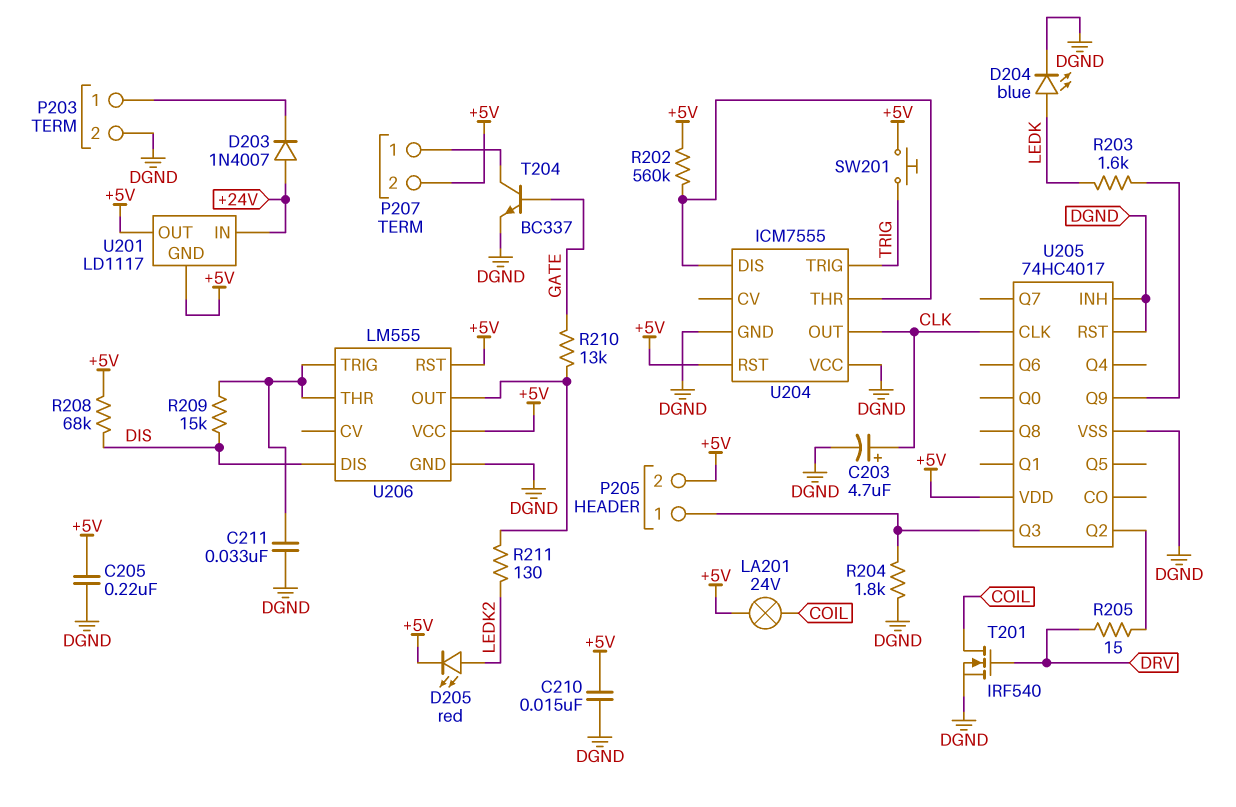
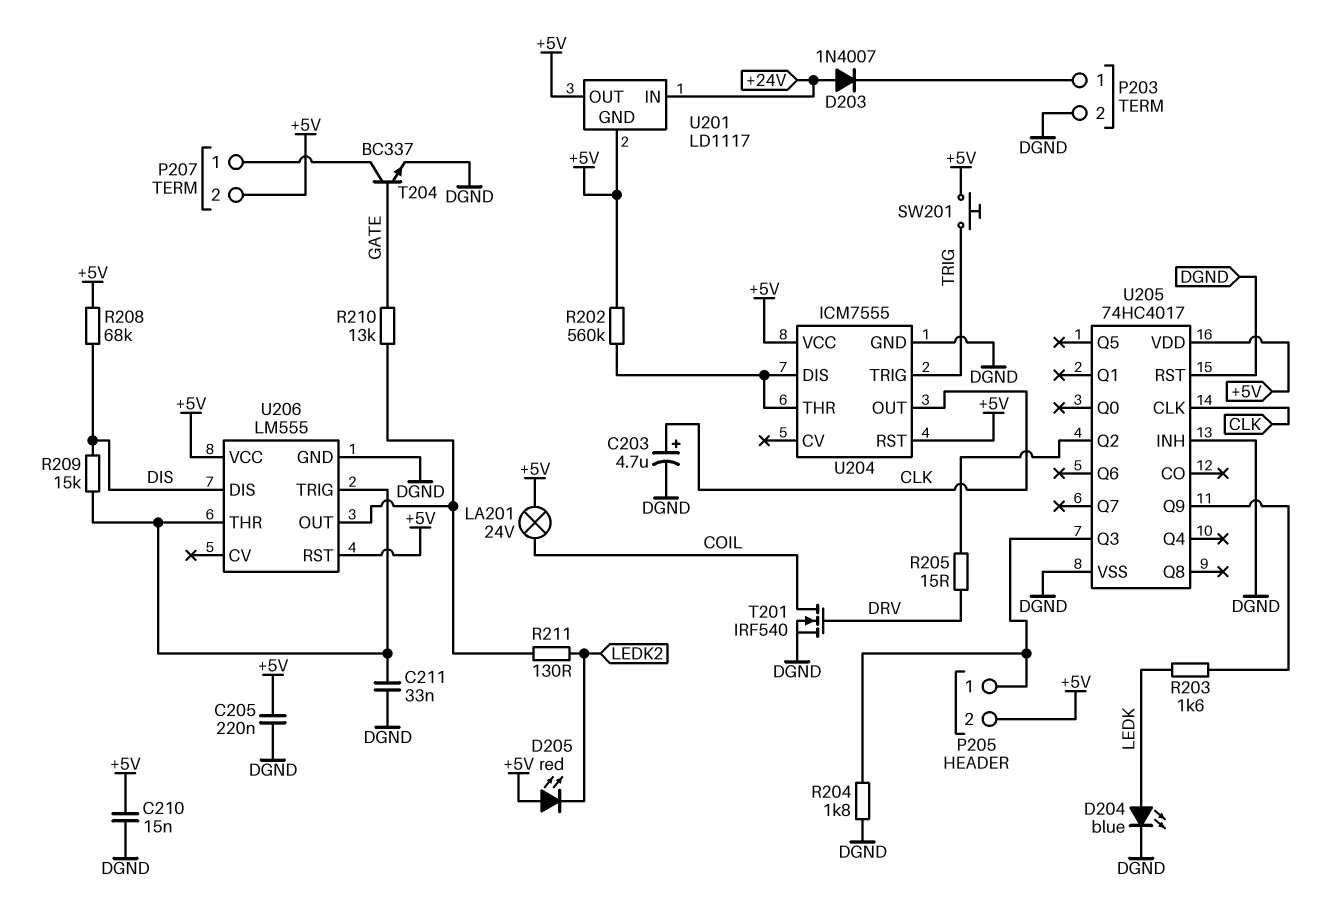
D205: LED red (A LEDK2, K +5V) -> LED red (A +5V, K LEDK2)
U204 pin VCC: DGND -> +5V

